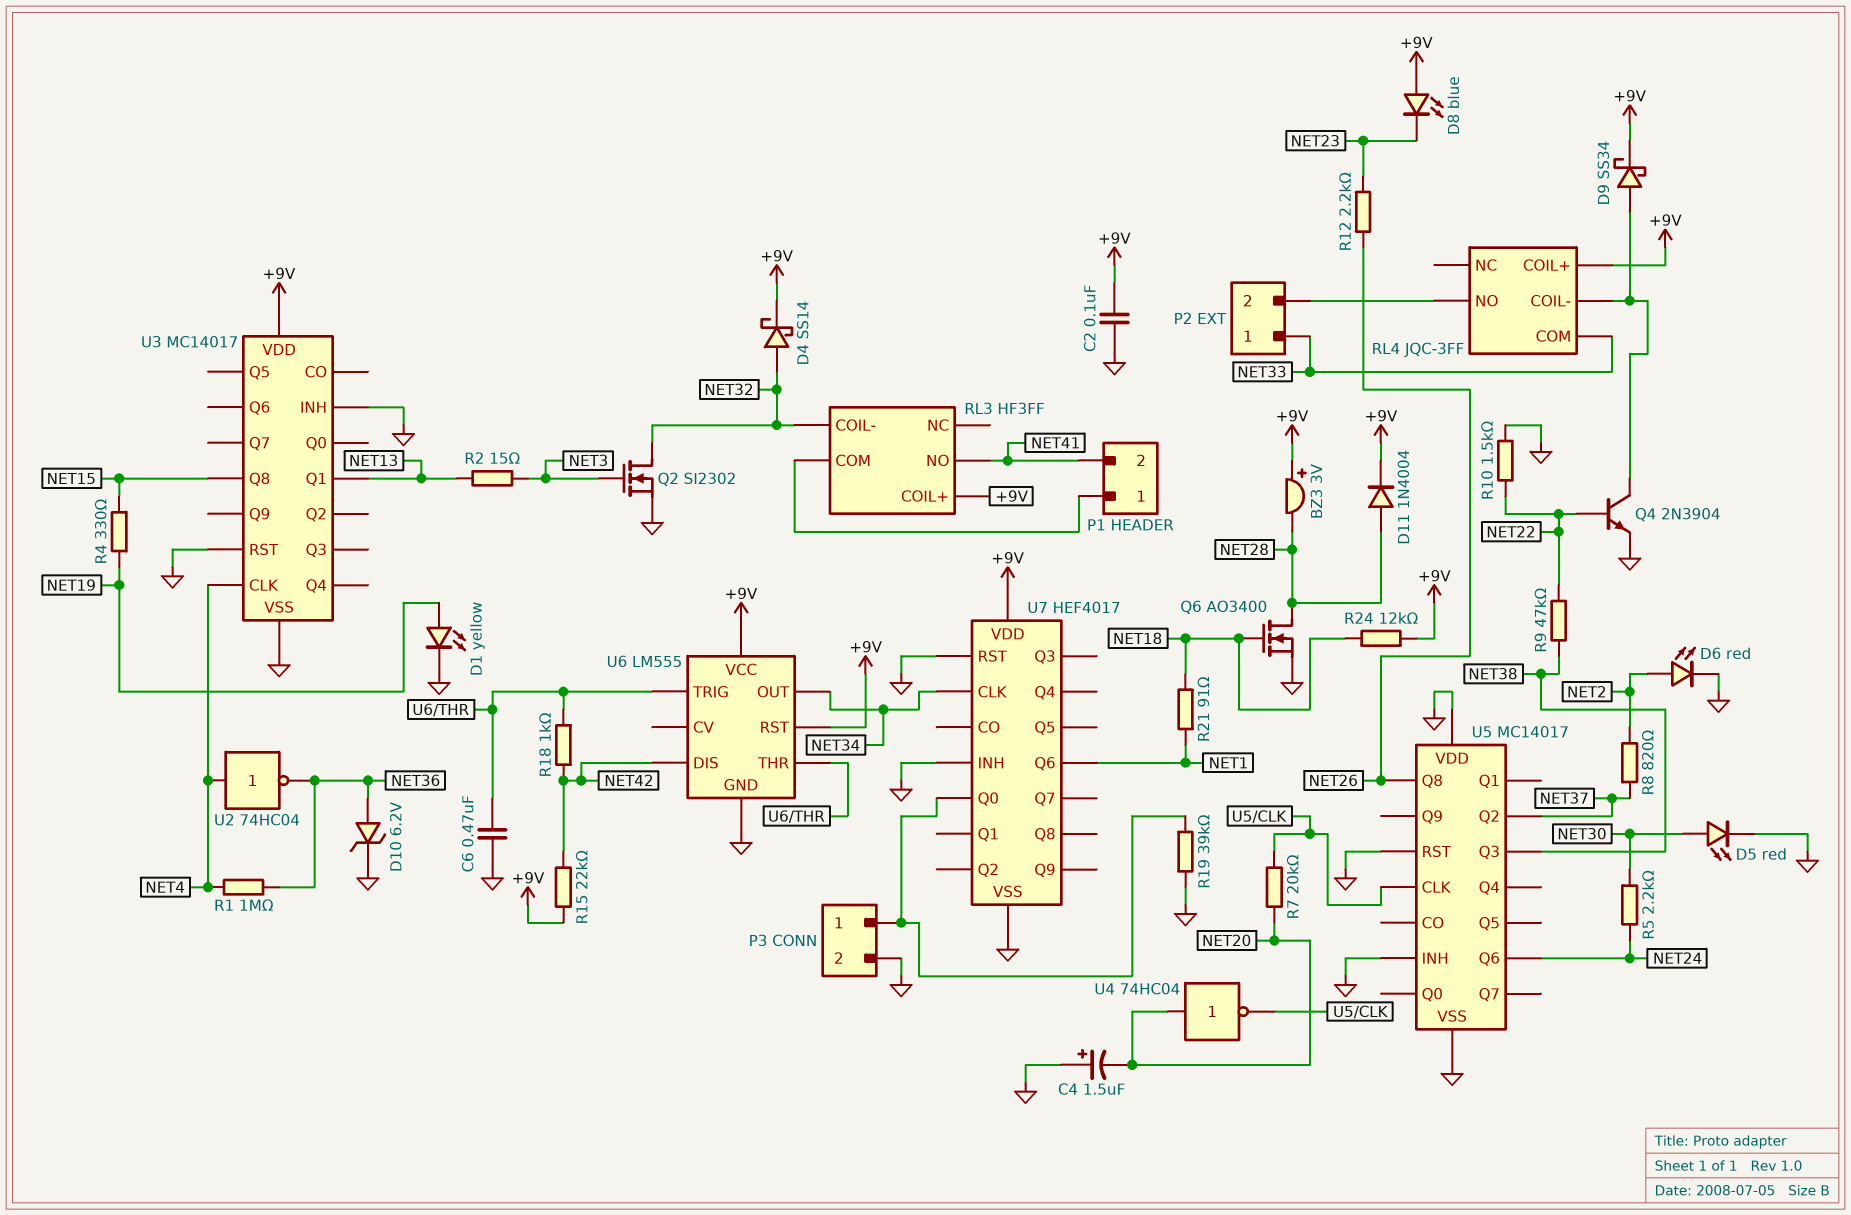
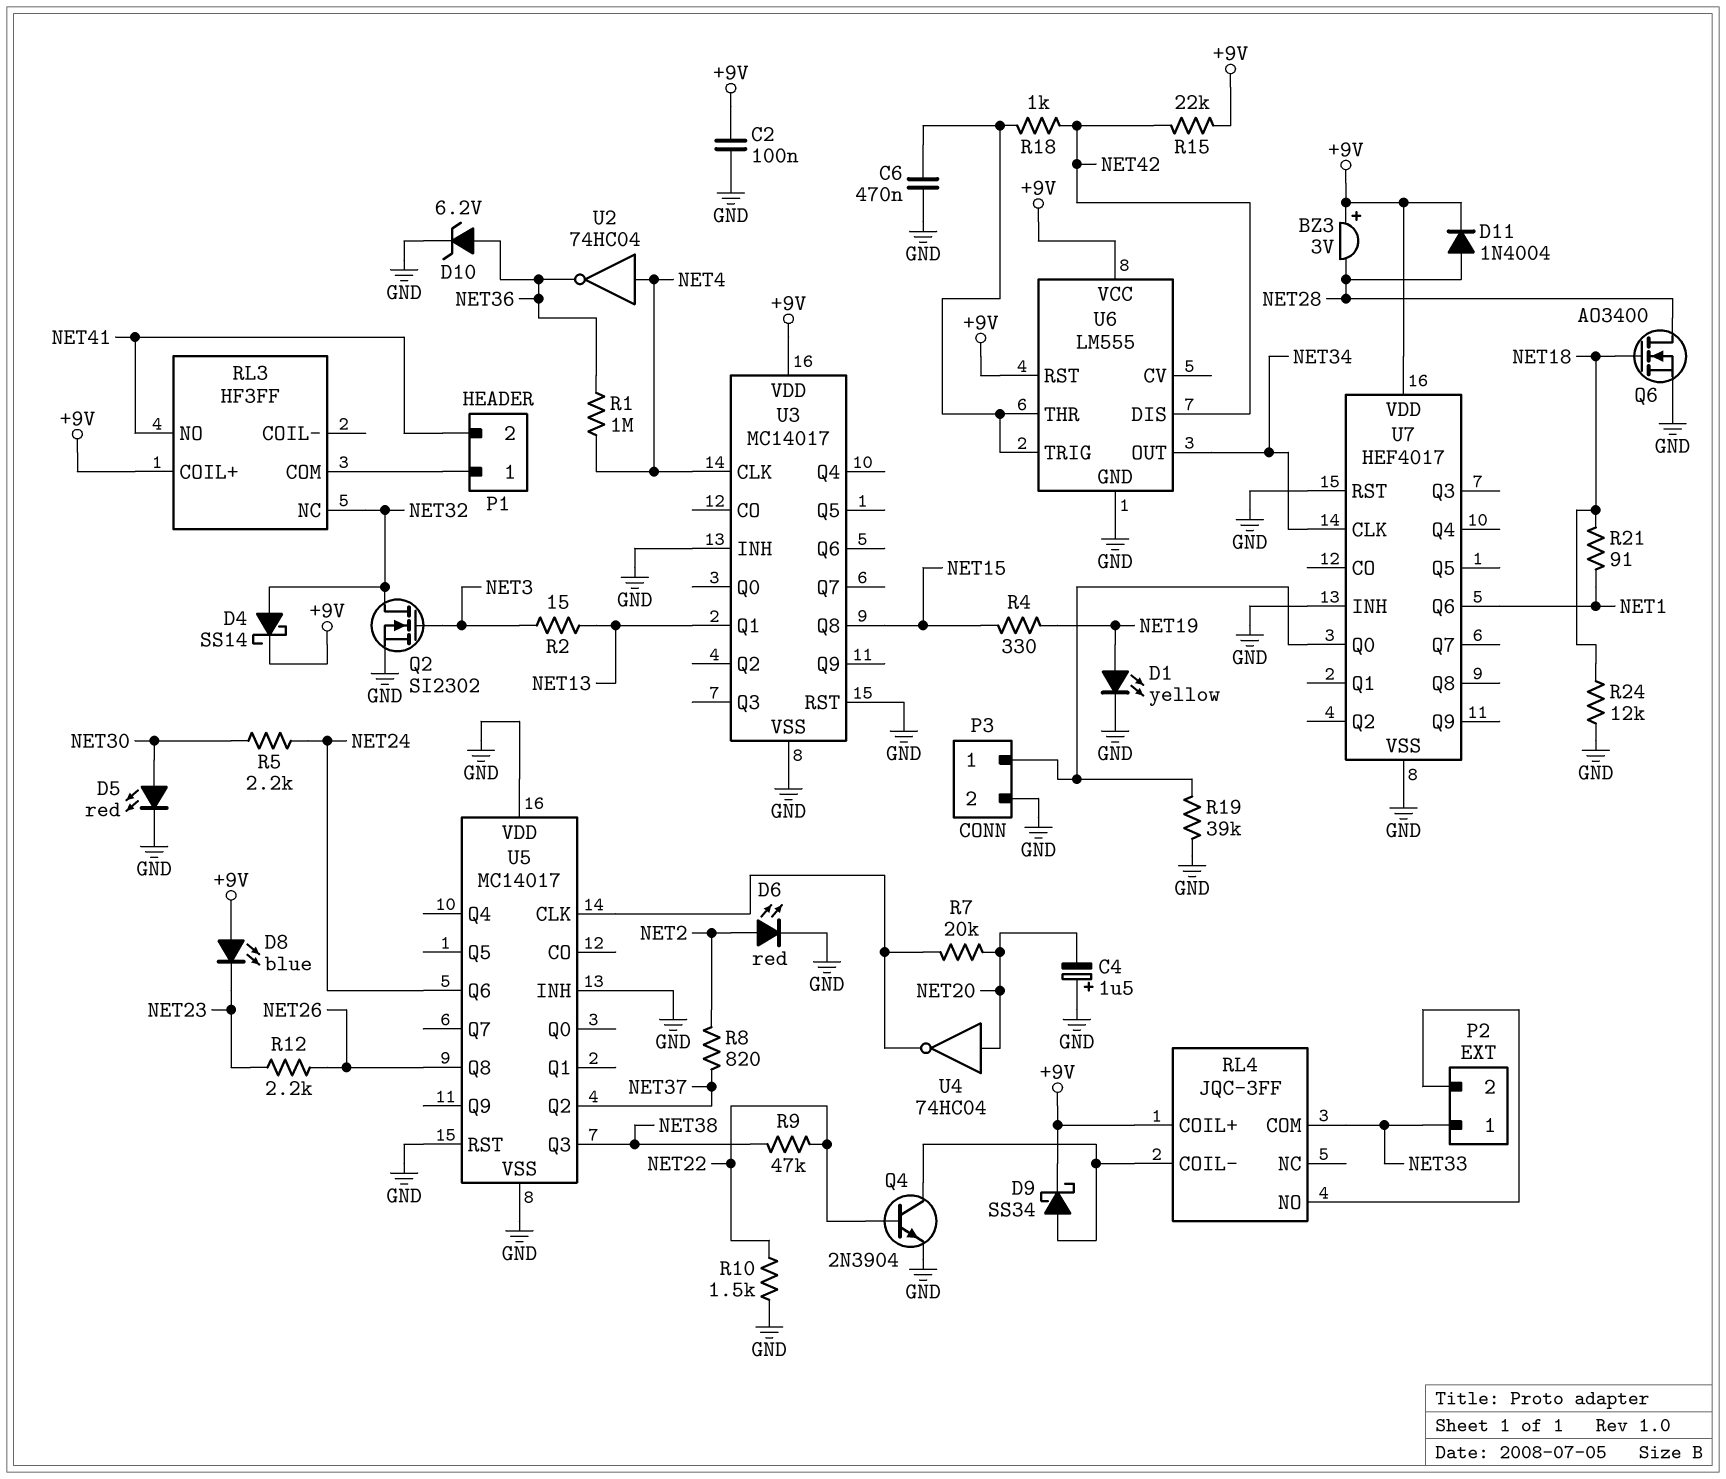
R24: 12k (+9V, NET18) -> 12k (GND, NET18)
RL3 pin COIL-: NET32 -> none
RL3 pin NC: none -> NET32

